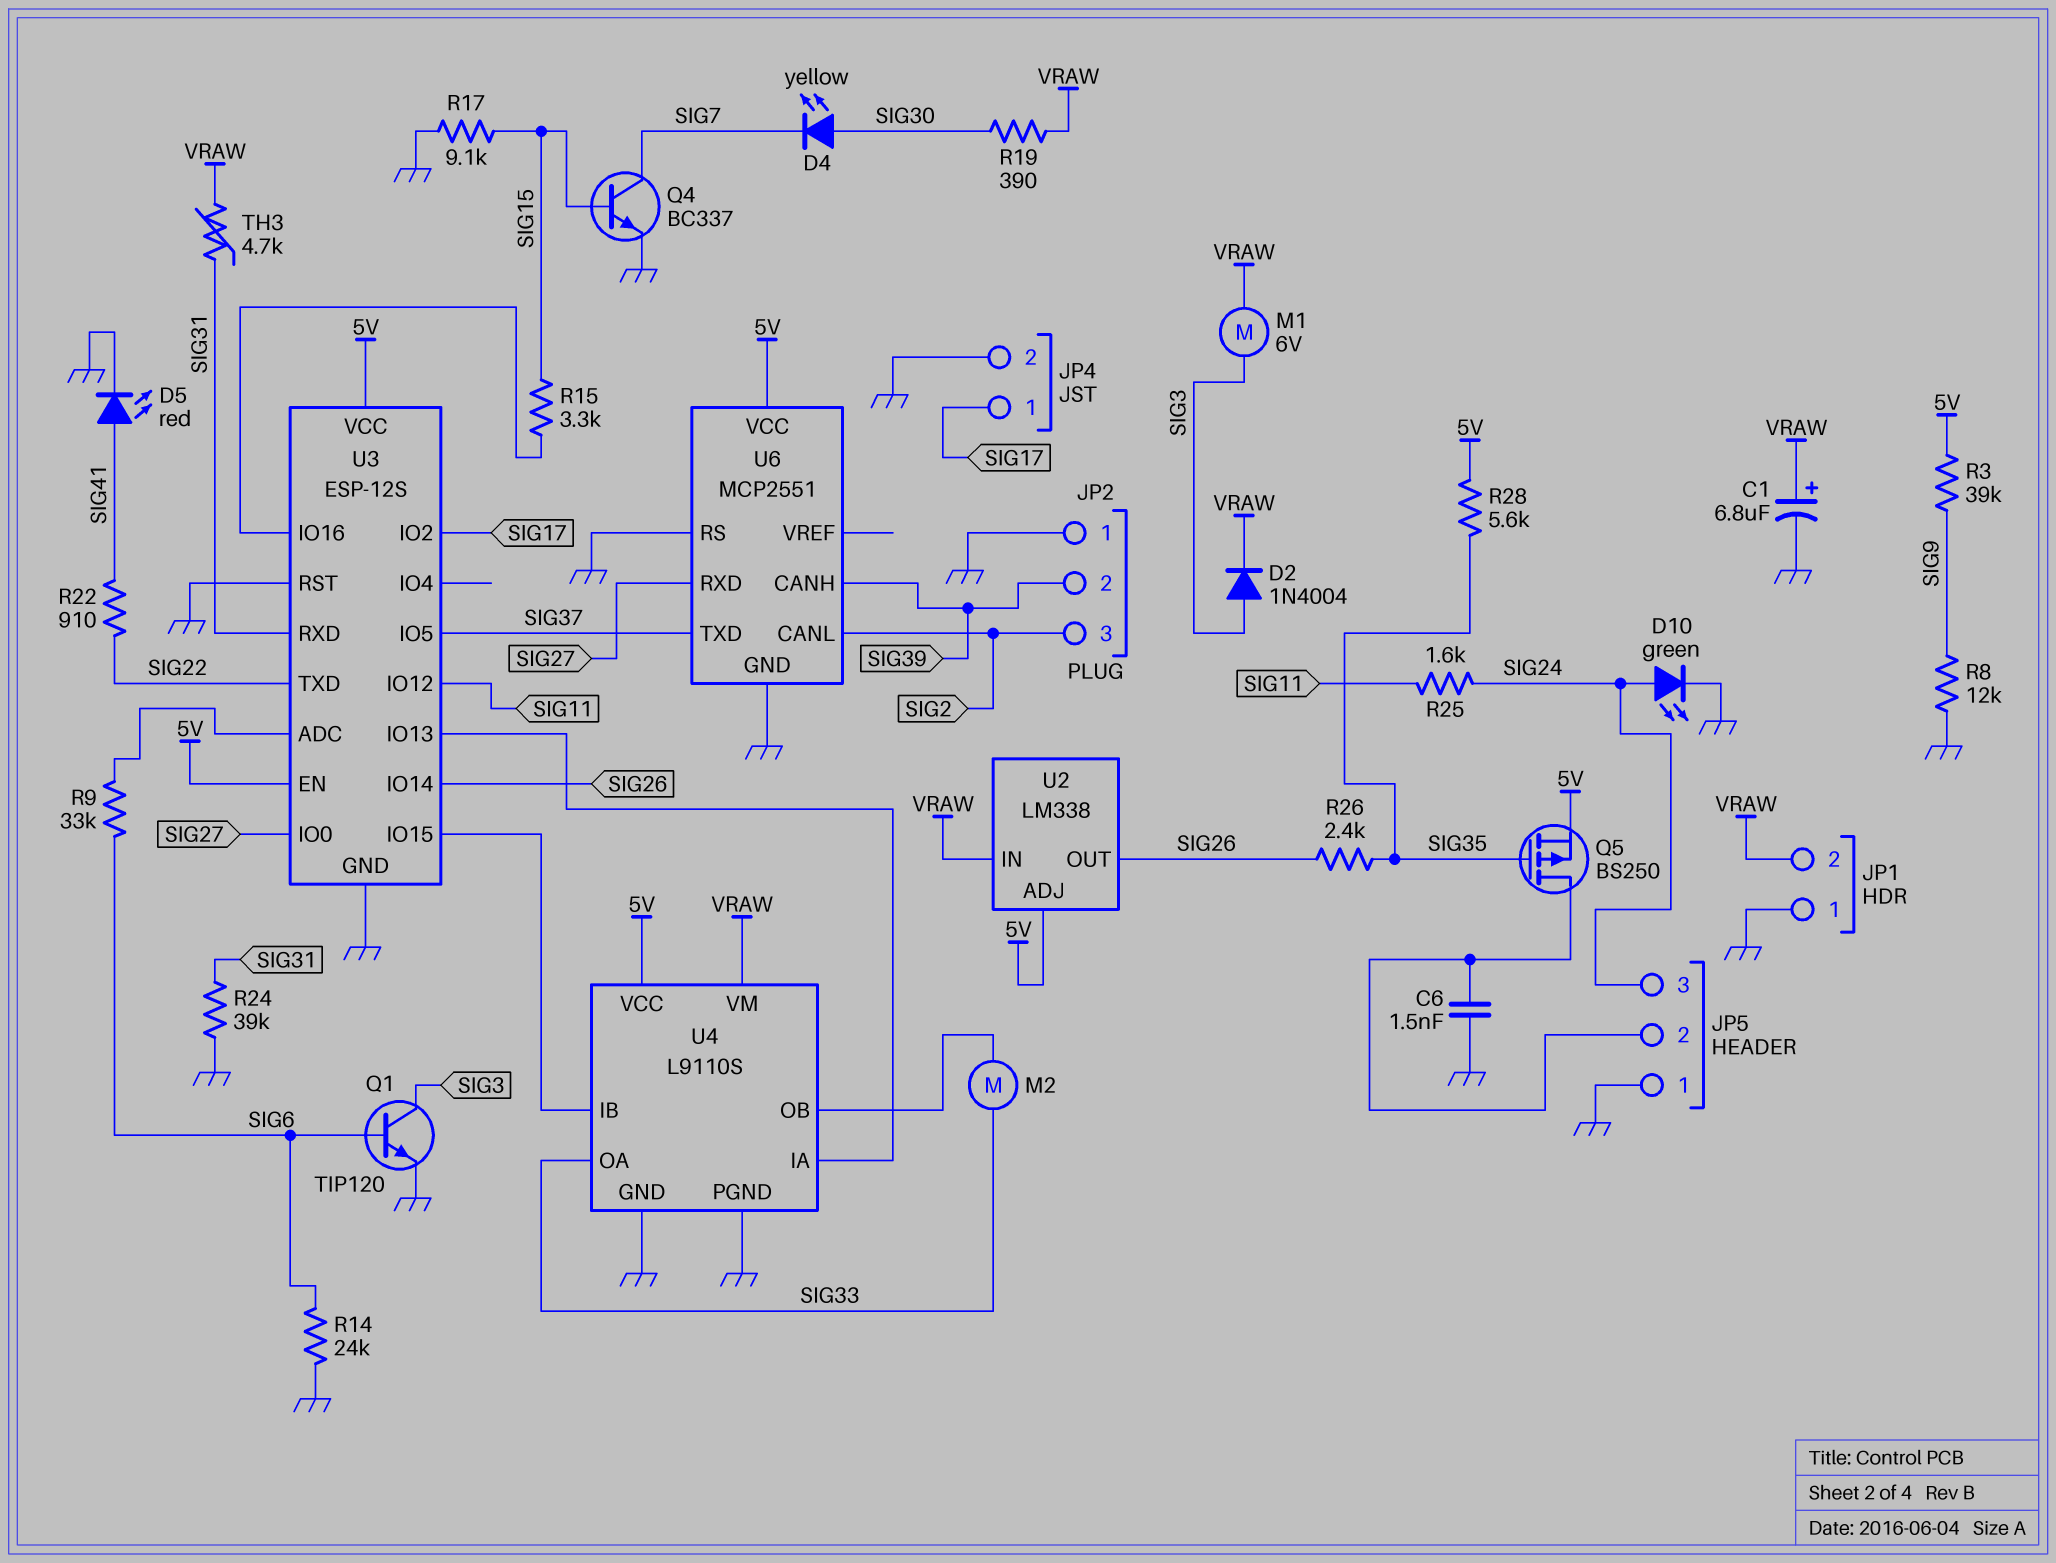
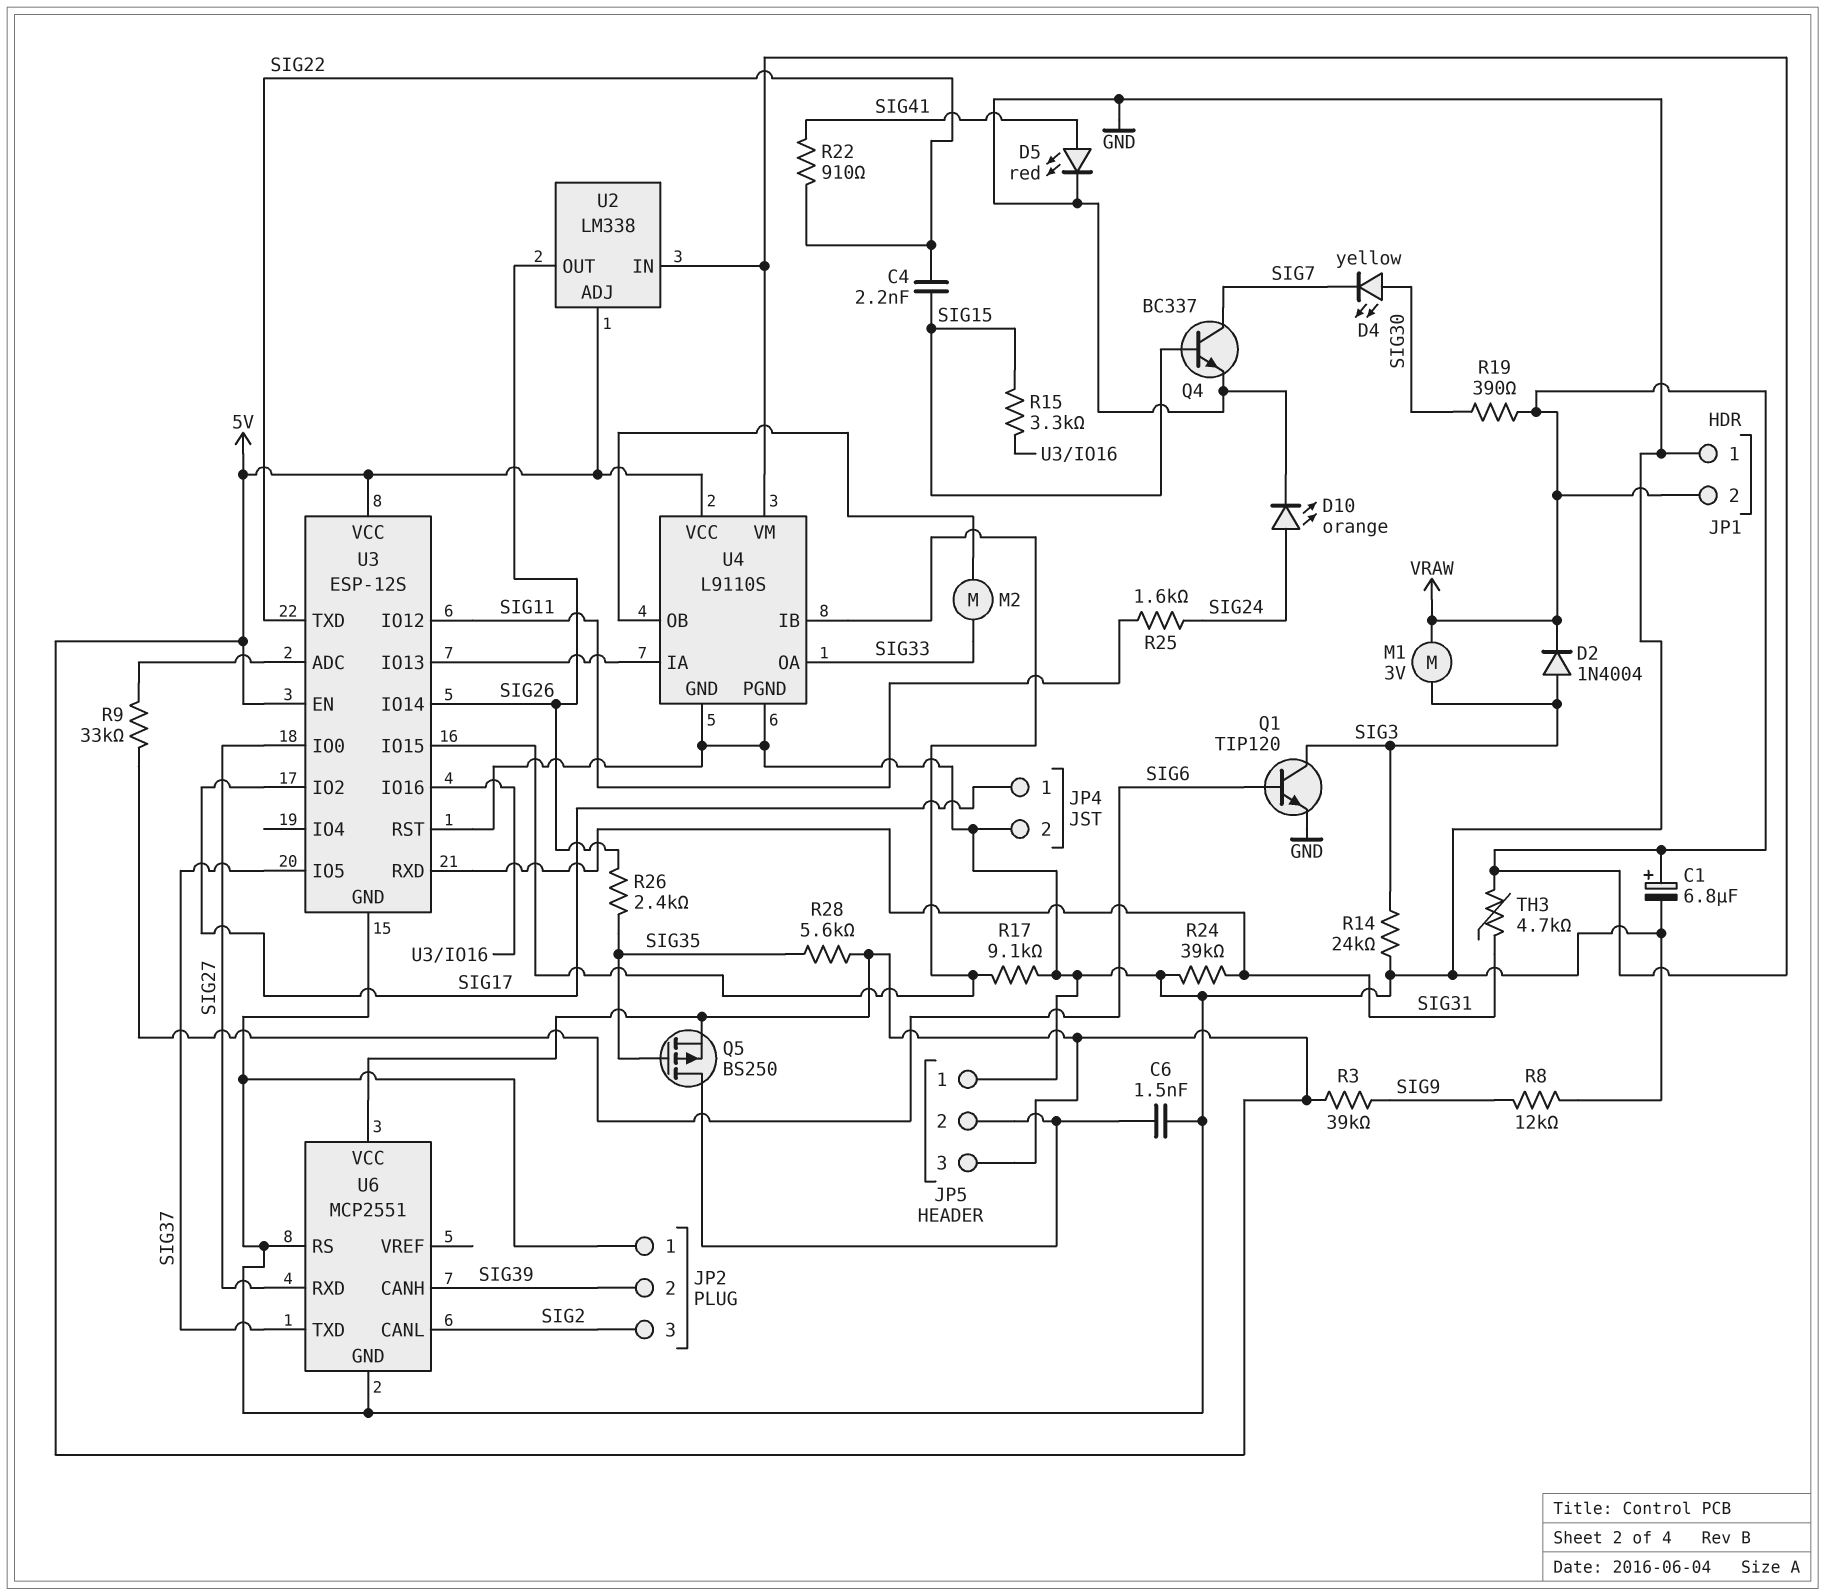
C4: none -> 2.2nF (SIG15, SIG22)
D10: LED green (A SIG24, K GND) -> LED orange (A SIG24, K GND)
JP5 pin 3: SIG24 -> 5V
M1: motor 6V (SIG3, VRAW) -> motor 3V (SIG3, VRAW)
R14: 24k (GND, SIG6) -> 24k (GND, SIG3)
R17: 9.1k (GND, SIG15) -> 9.1k (GND, U3/IO15)

